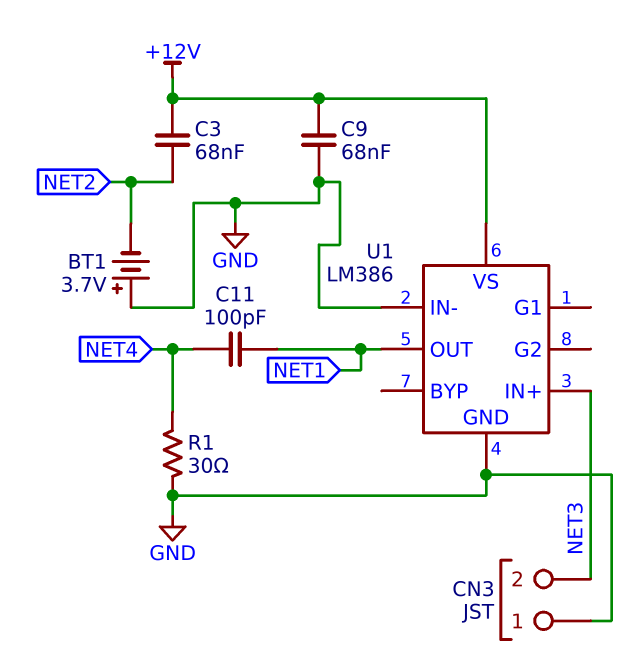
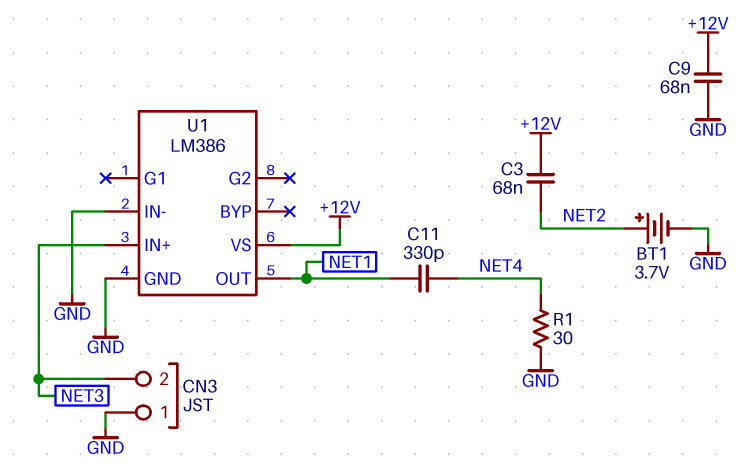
BT1: 3.7V (plus GND, minus NET2) -> 3.7V (plus NET2, minus GND)
C11: 100pF (NET1, NET4) -> 330pF (NET1, NET4)

